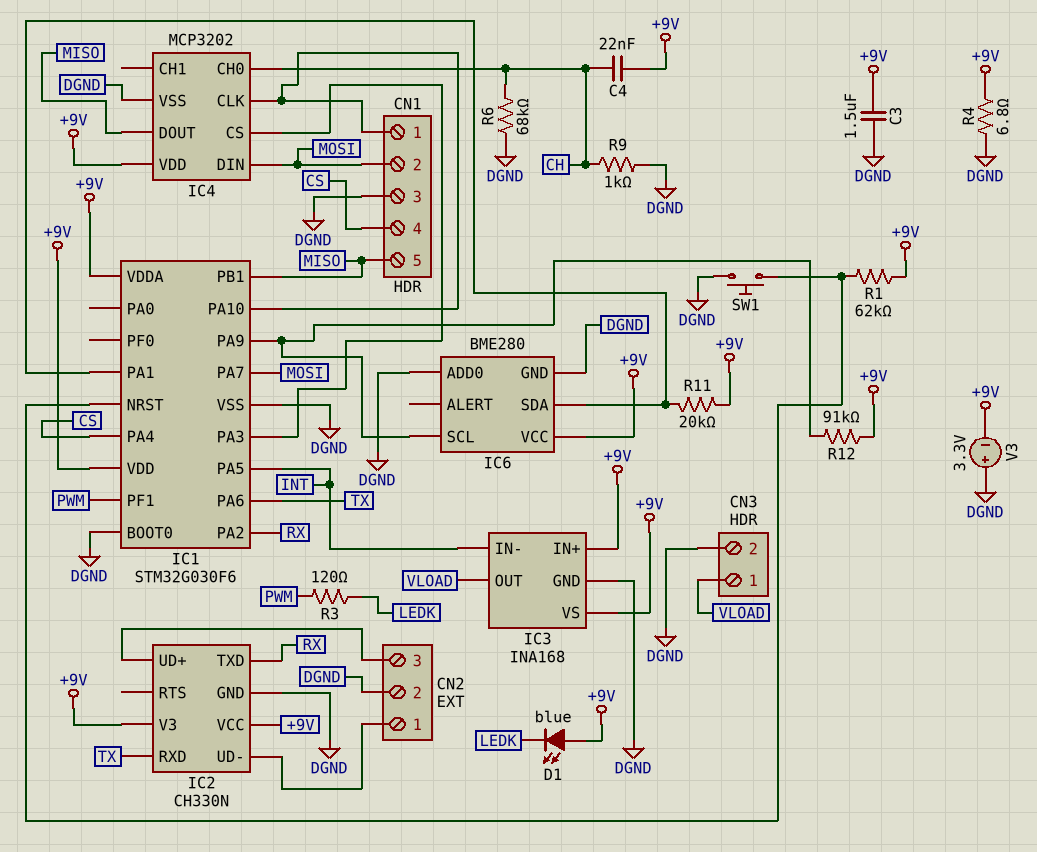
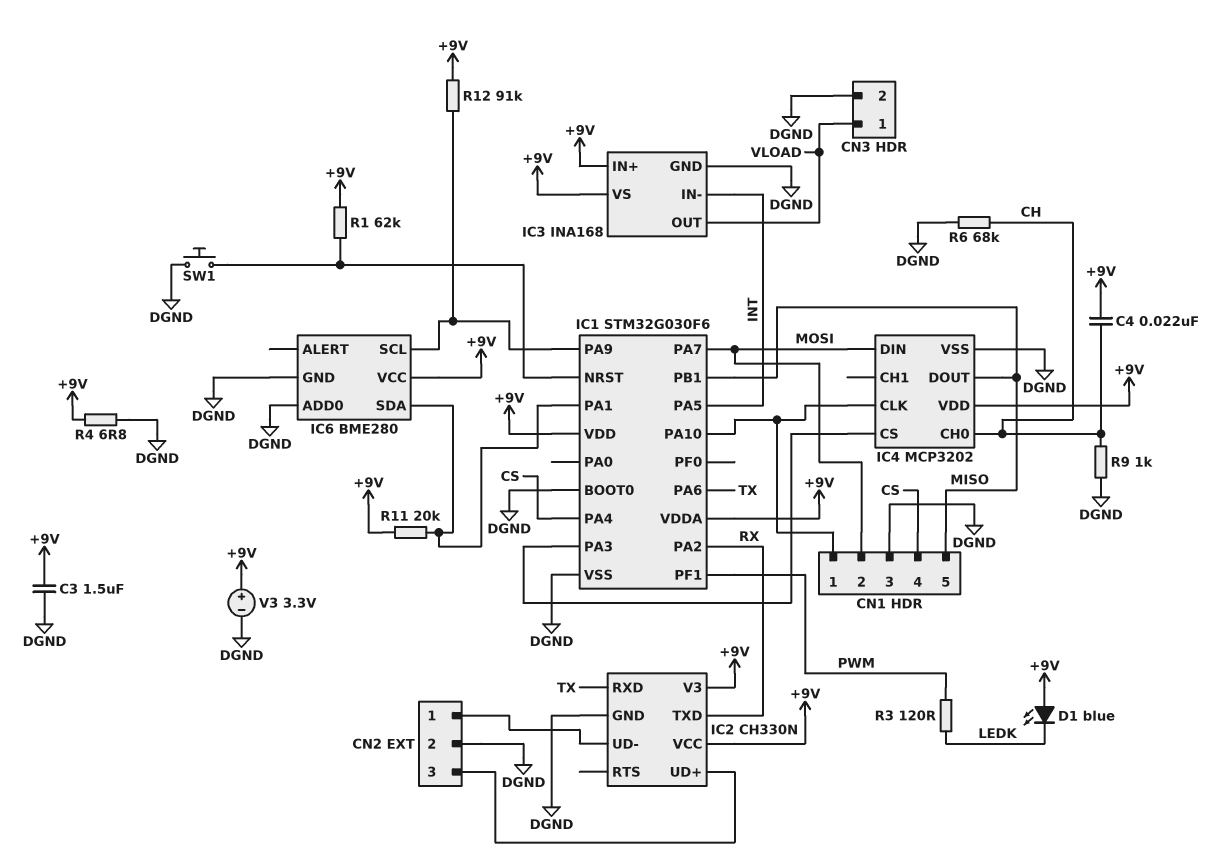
V3: 3.3V (plus DGND, minus +9V) -> 3.3V (plus +9V, minus DGND)

